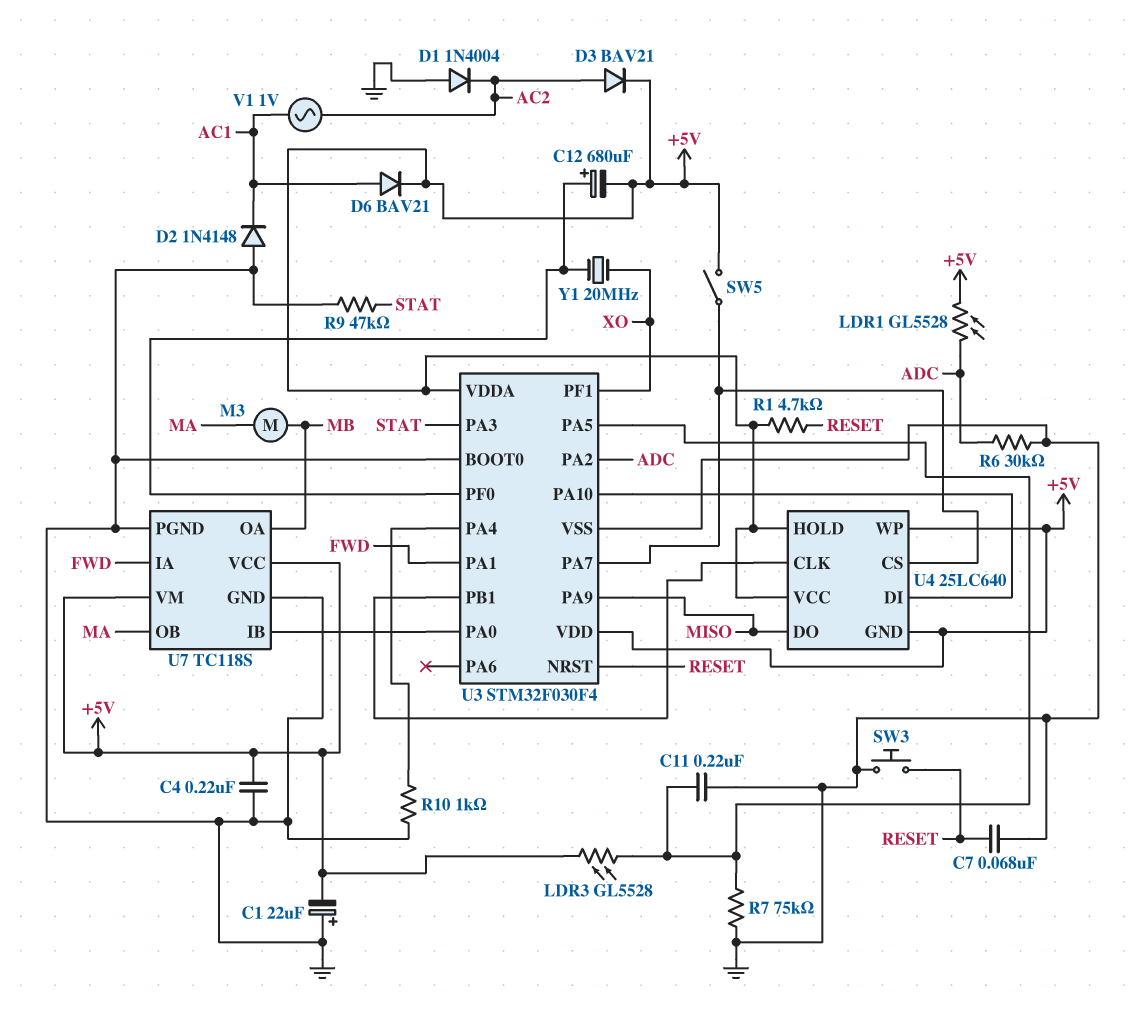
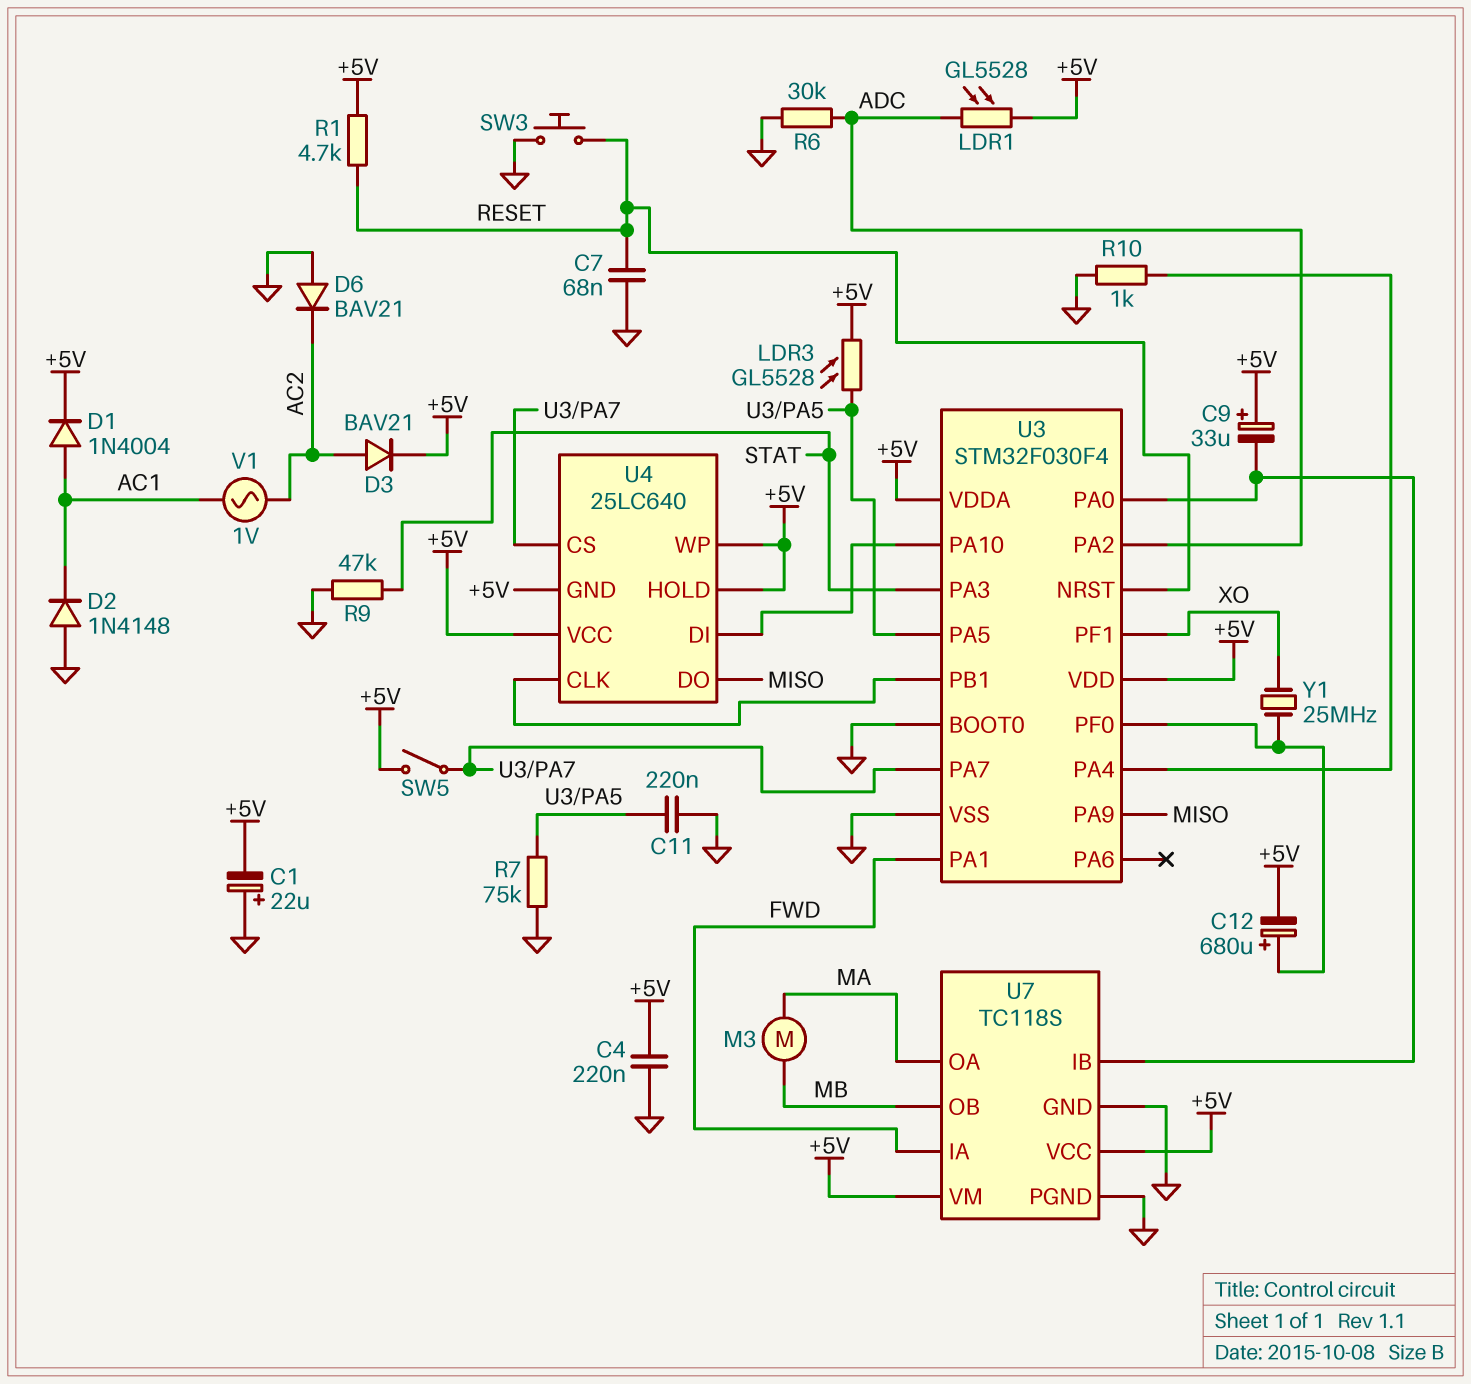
C9: none -> 33uF (plus +5V, minus U3/PA0)
D1: diode 1N4004 (A GND, K AC2) -> diode 1N4004 (A AC1, K +5V)
D6: diode BAV21 (A AC1, K +5V) -> diode BAV21 (A GND, K AC2)
U7 pin OA: MB -> MA
U7 pin OB: MA -> MB
Y1: 20MHz (U3/PF0, XO) -> 25MHz (U3/PF0, XO)

